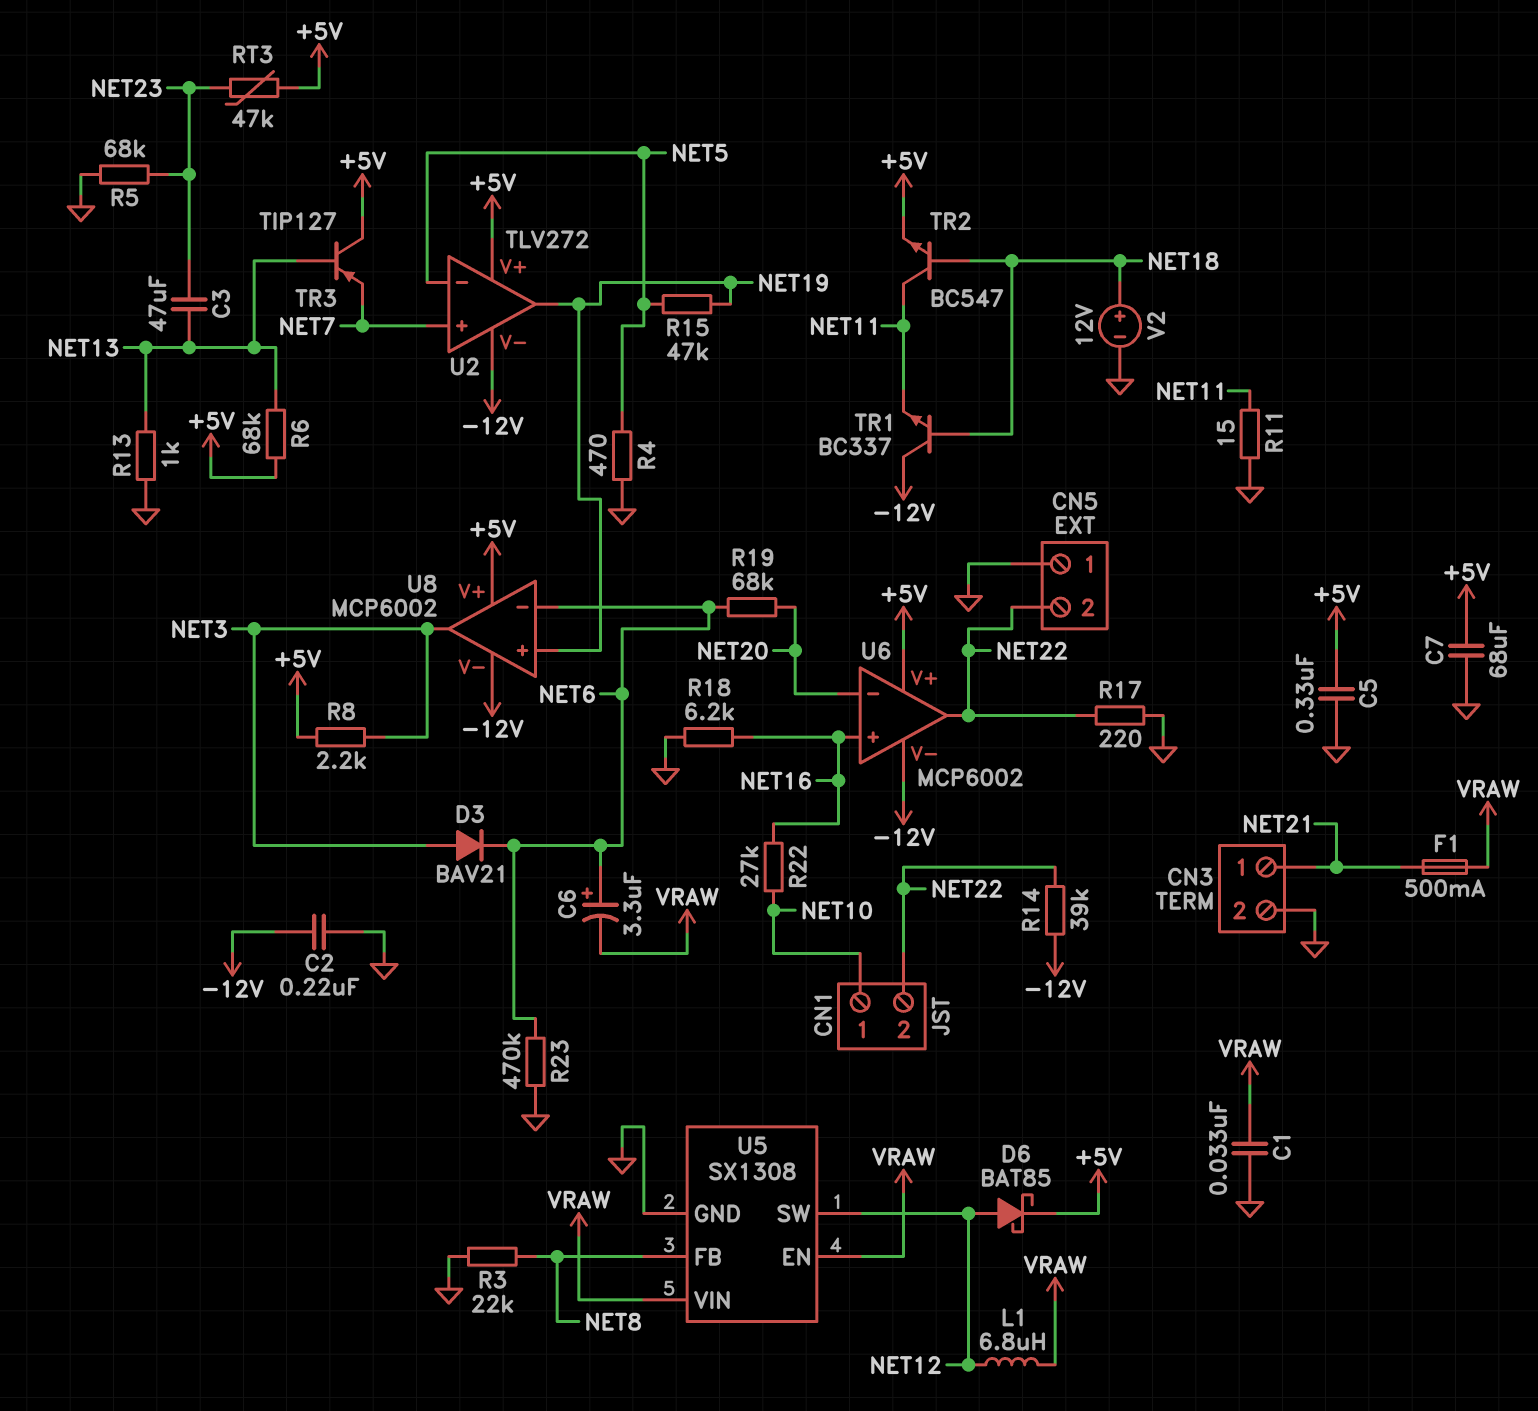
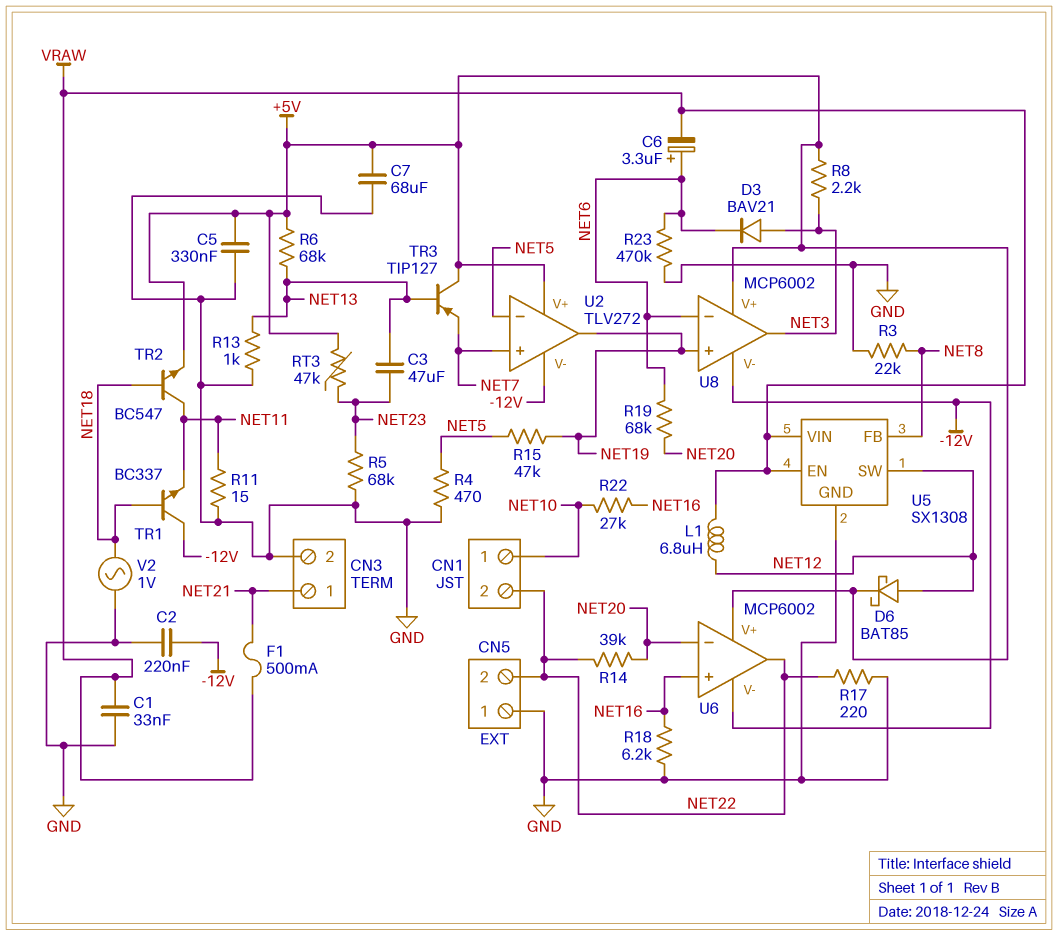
R14: 39k (-12V, NET22) -> 39k (NET20, NET22)
V2: 12V (plus NET18, minus GND) -> AC 1V (GND, NET18)

